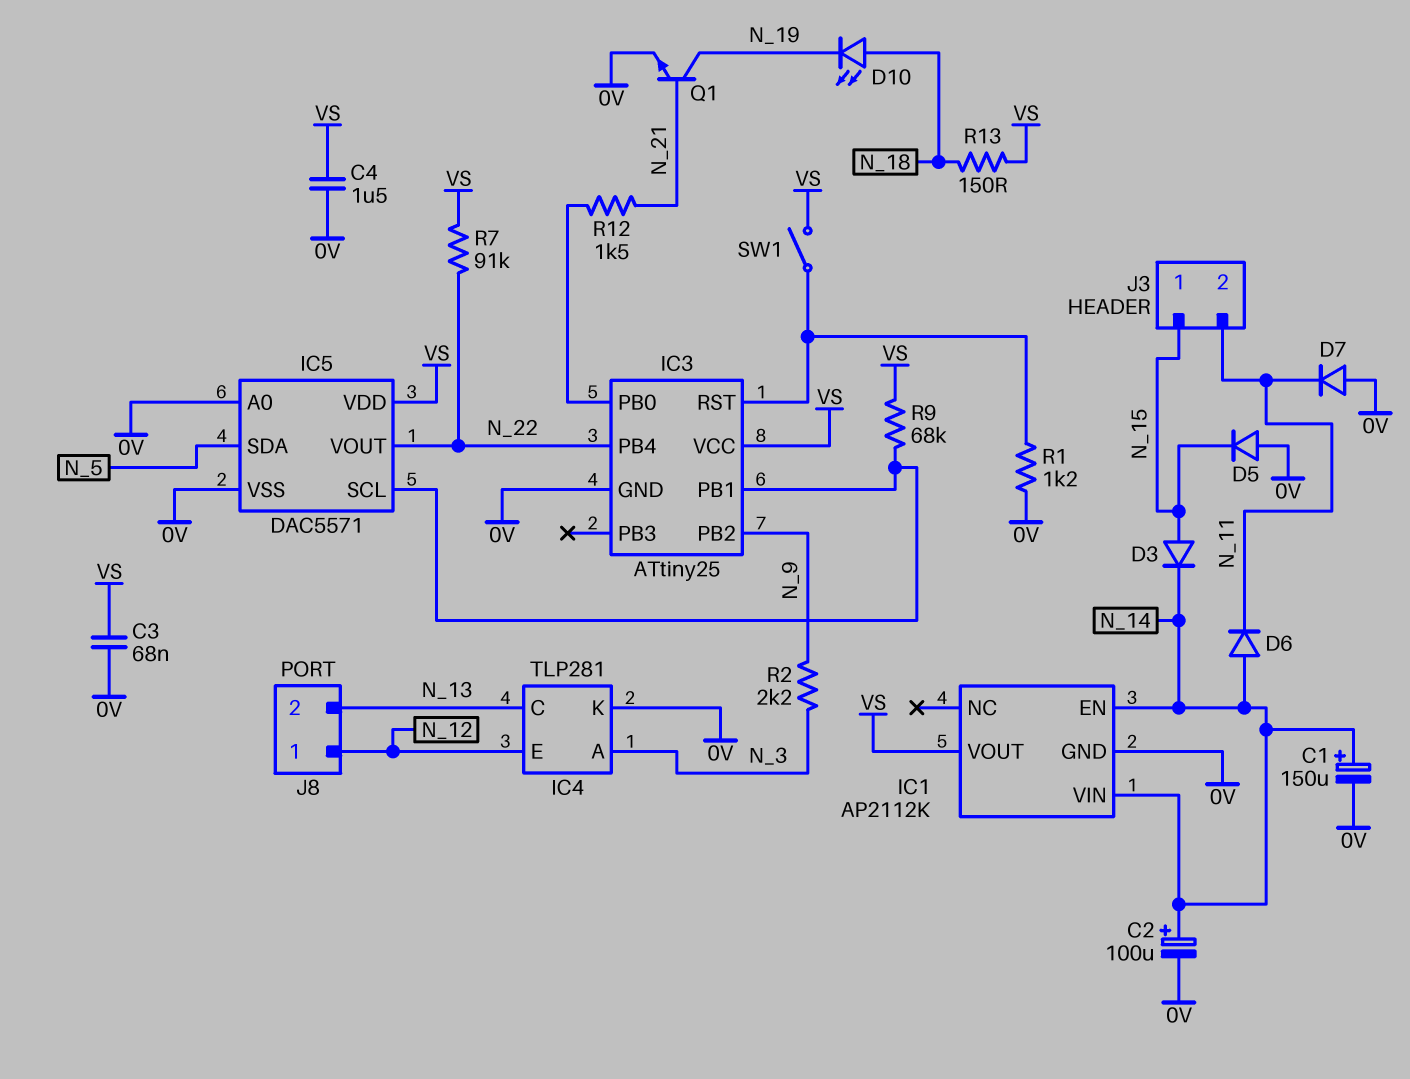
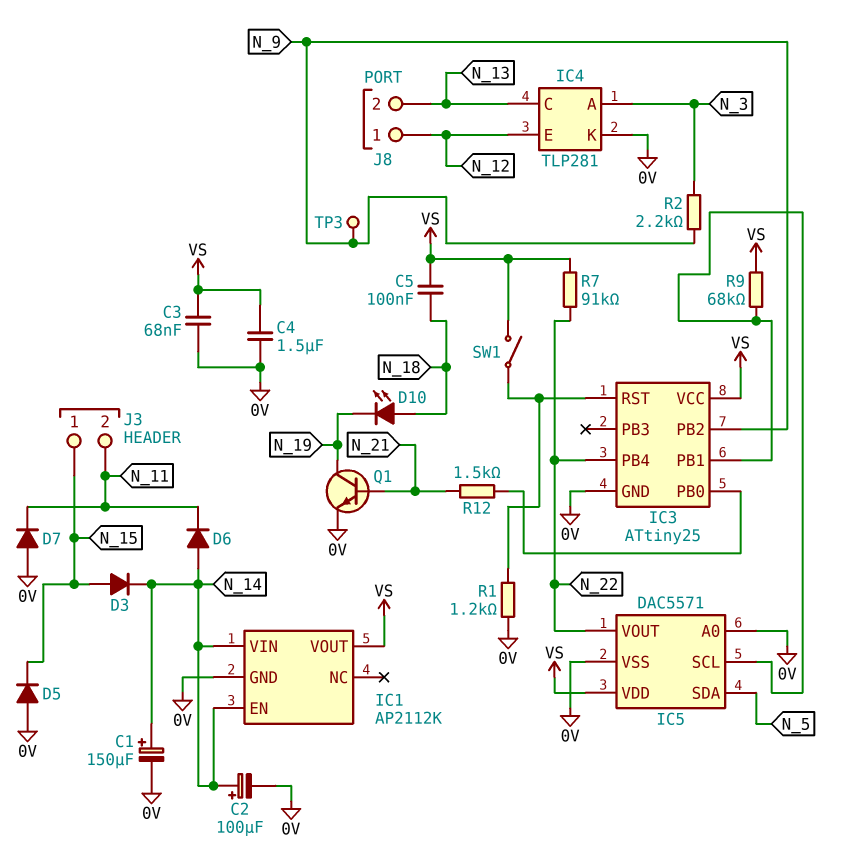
C5: none -> 100nF (N_18, VS)
R13: 150 (N_18, VS) -> none
TP3: none -> test point (N_9)

